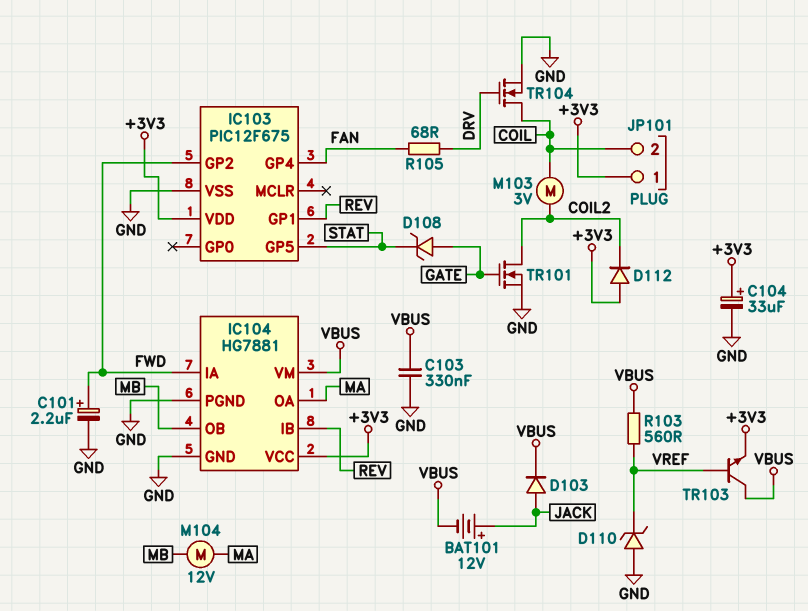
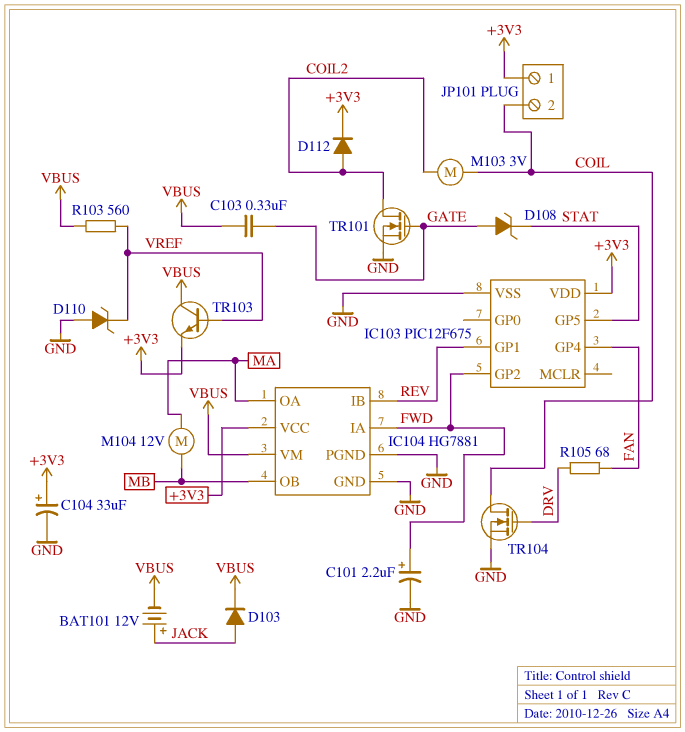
C103: 330nF (GND, VBUS) -> 330nF (GATE, VBUS)
D112: diode (A +3V3, K COIL2) -> diode (A COIL2, K +3V3)

